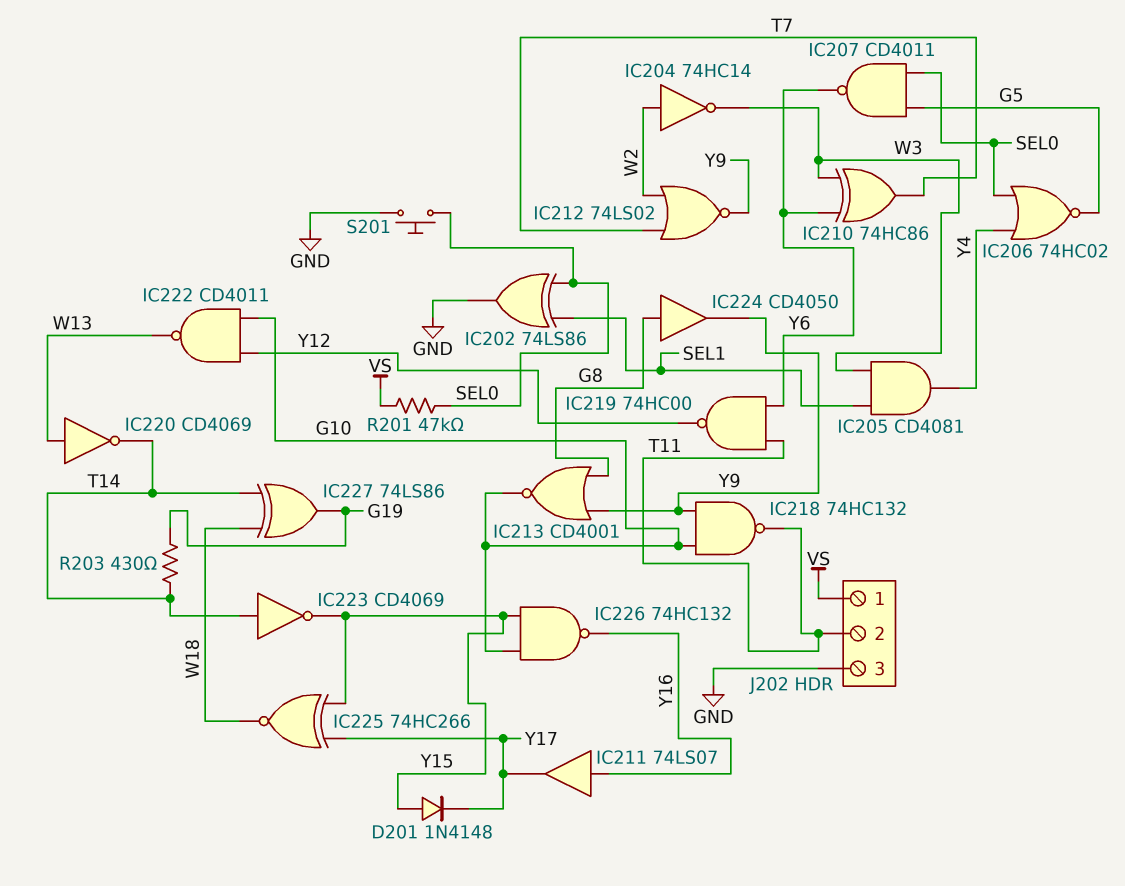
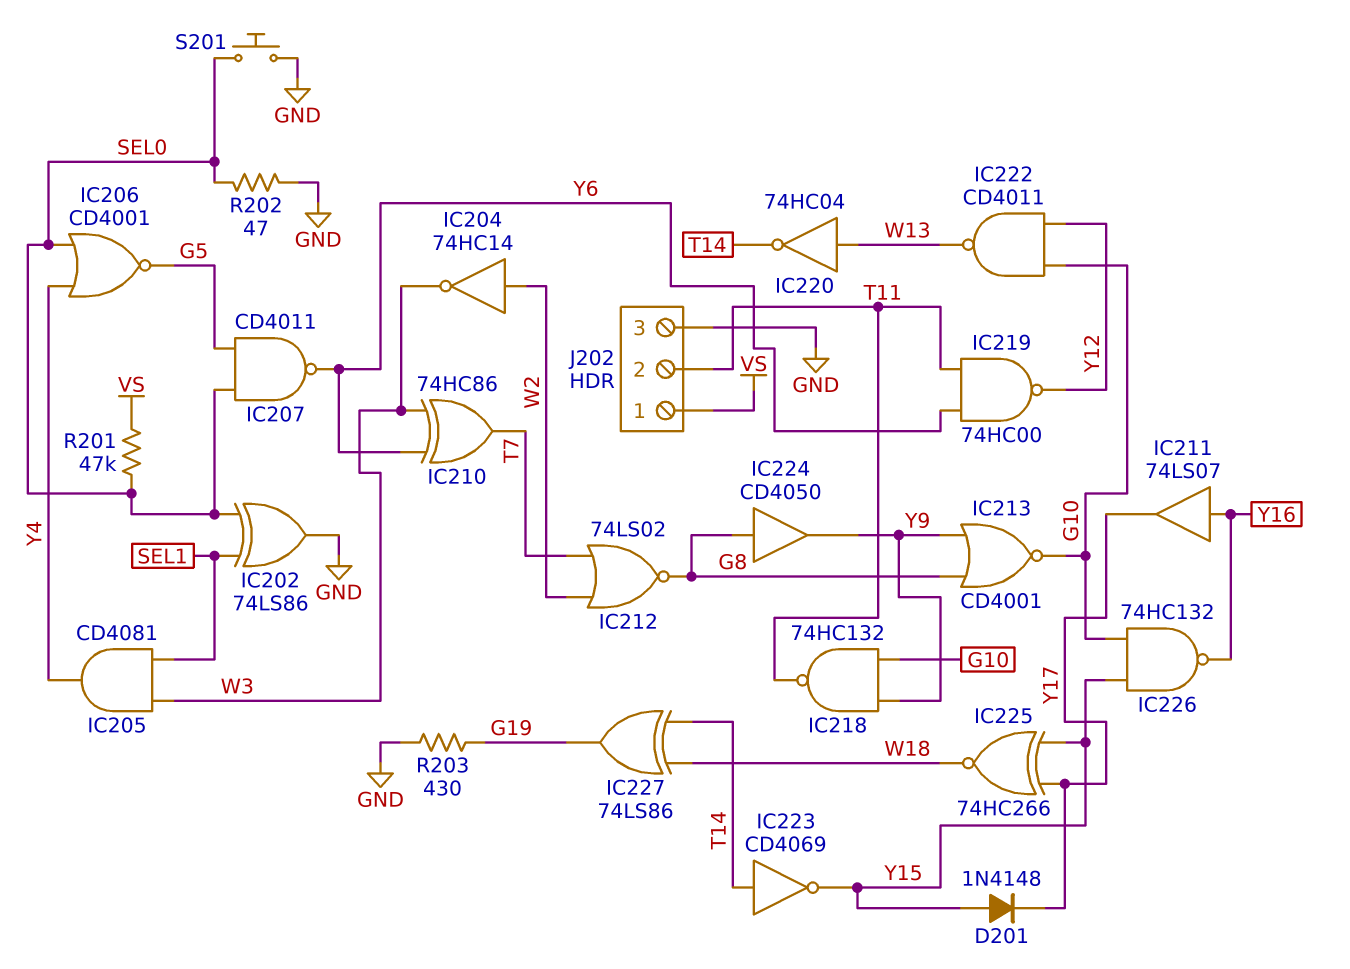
IC206: NOR 74HC02 (in SEL0, in Y4, out G5) -> NOR CD4001 (in SEL0, in Y4, out G5)
IC212: NOR 74LS02 (in T7, in W2, out Y9) -> NOR 74LS02 (in T7, in W2, out G8)
IC220: NOT CD4069 (in W13, out T14) -> NOT 74HC04 (in W13, out T14)
R202: none -> 47 (GND, SEL0)
R203: 430 (G19, T14) -> 430 (G19, GND)

